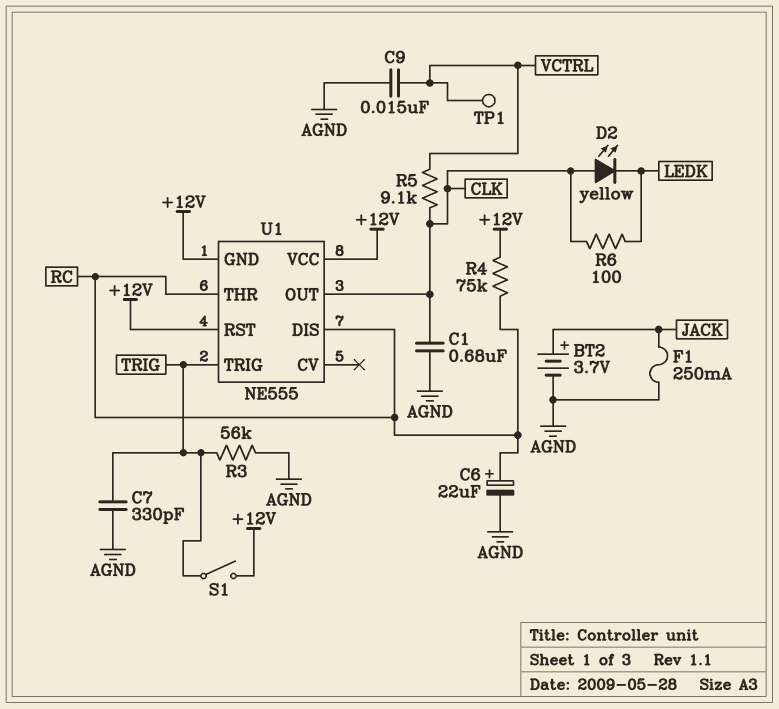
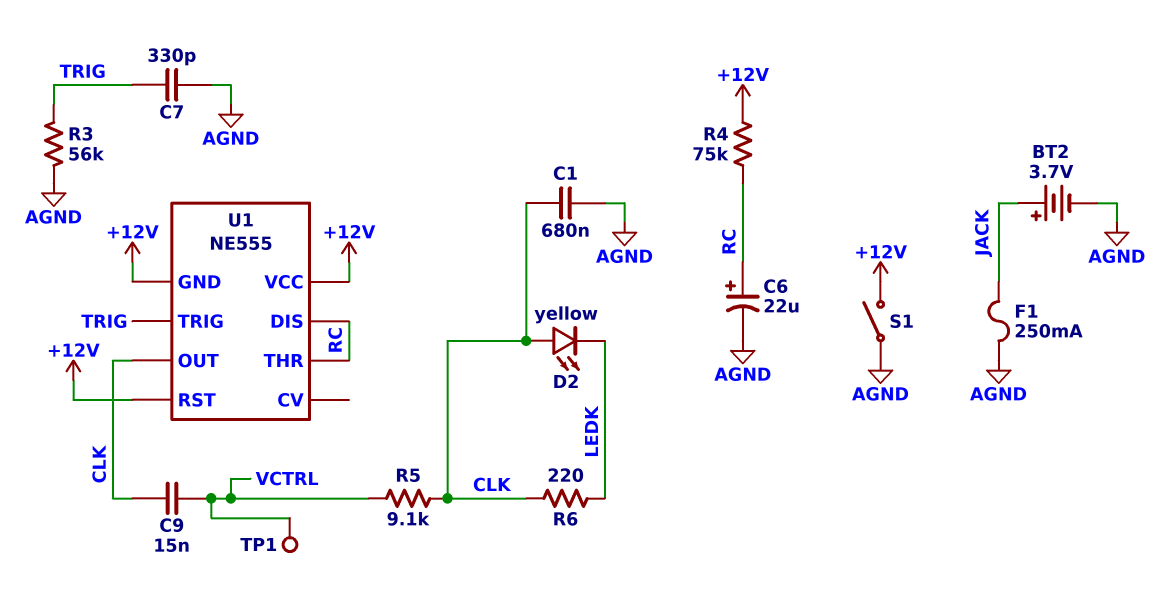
C9: 15nF (AGND, VCTRL) -> 15nF (CLK, VCTRL)
R6: 100 (CLK, LEDK) -> 220 (CLK, LEDK)
S1: switch (+12V, TRIG) -> switch (+12V, AGND)

